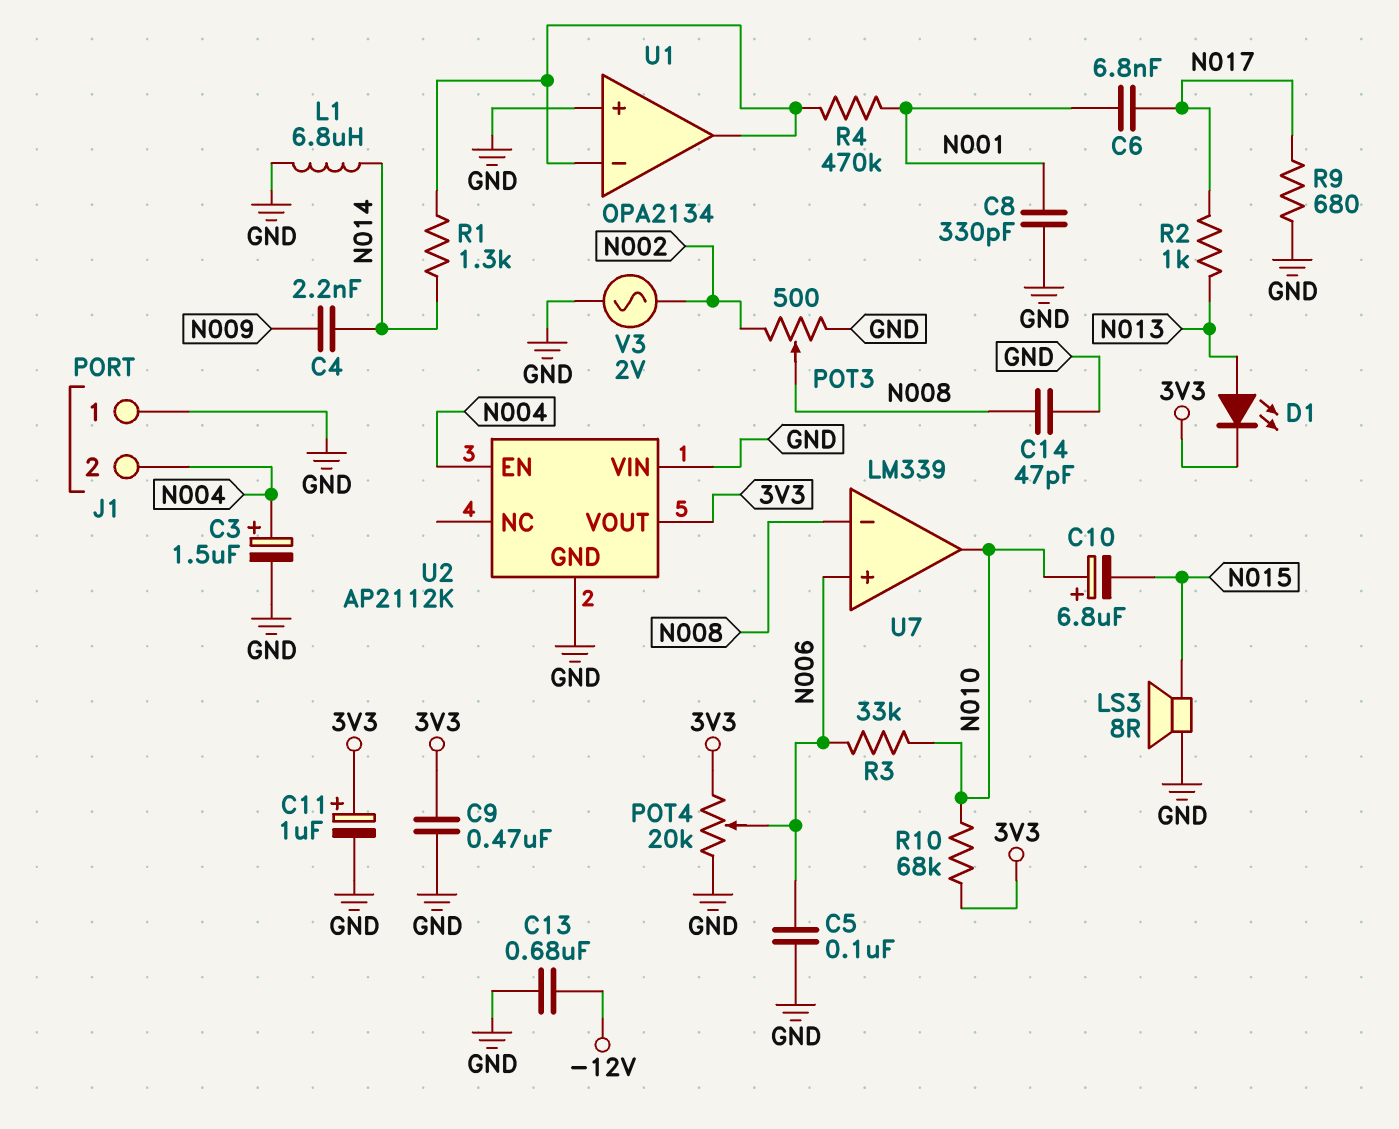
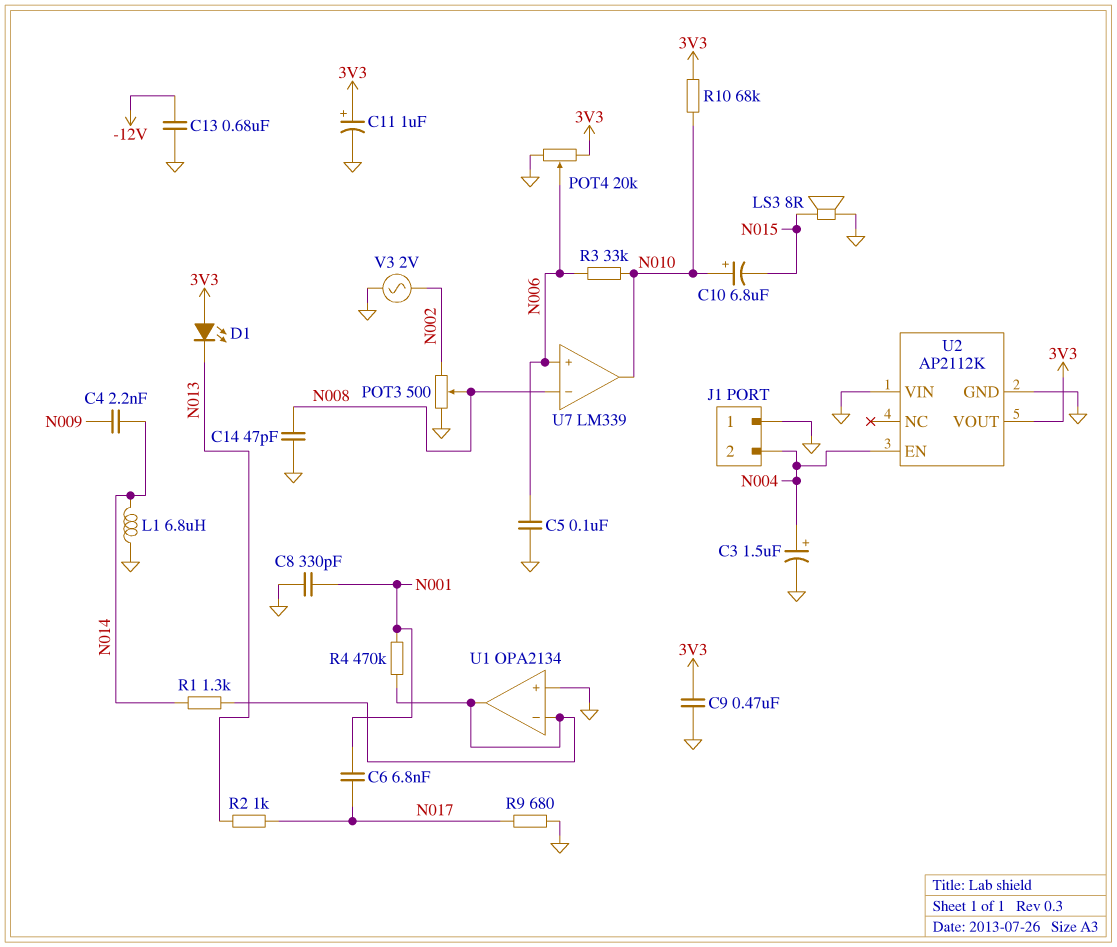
D1: LED (A N013, K 3V3) -> LED (A 3V3, K N013)

